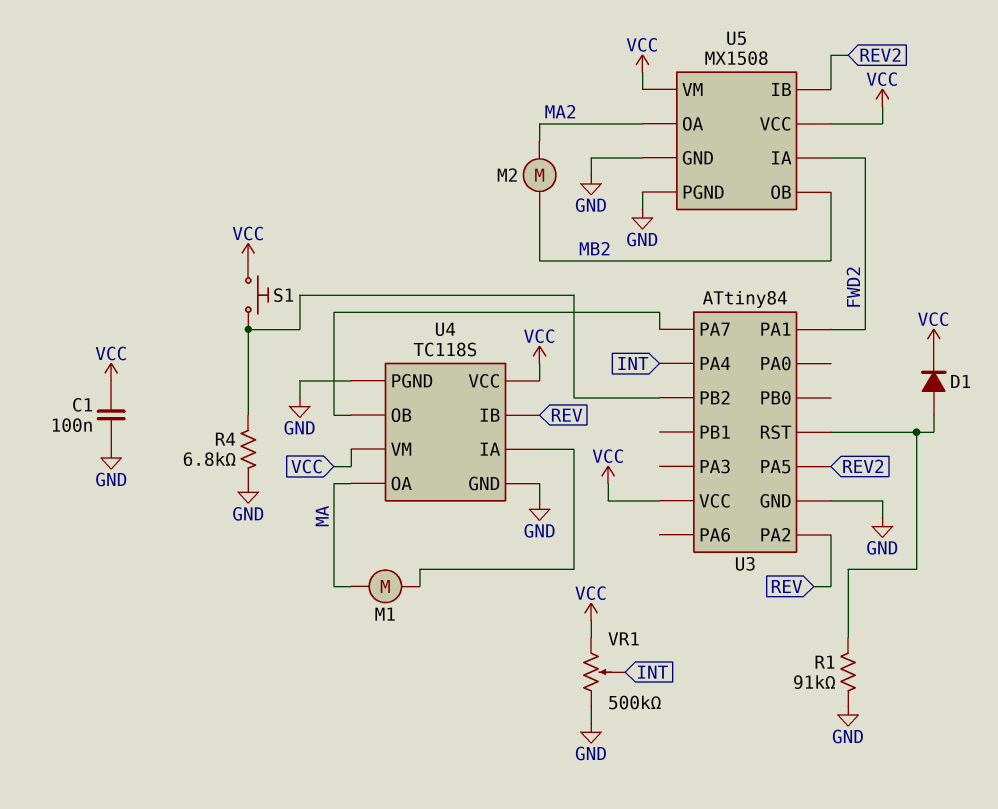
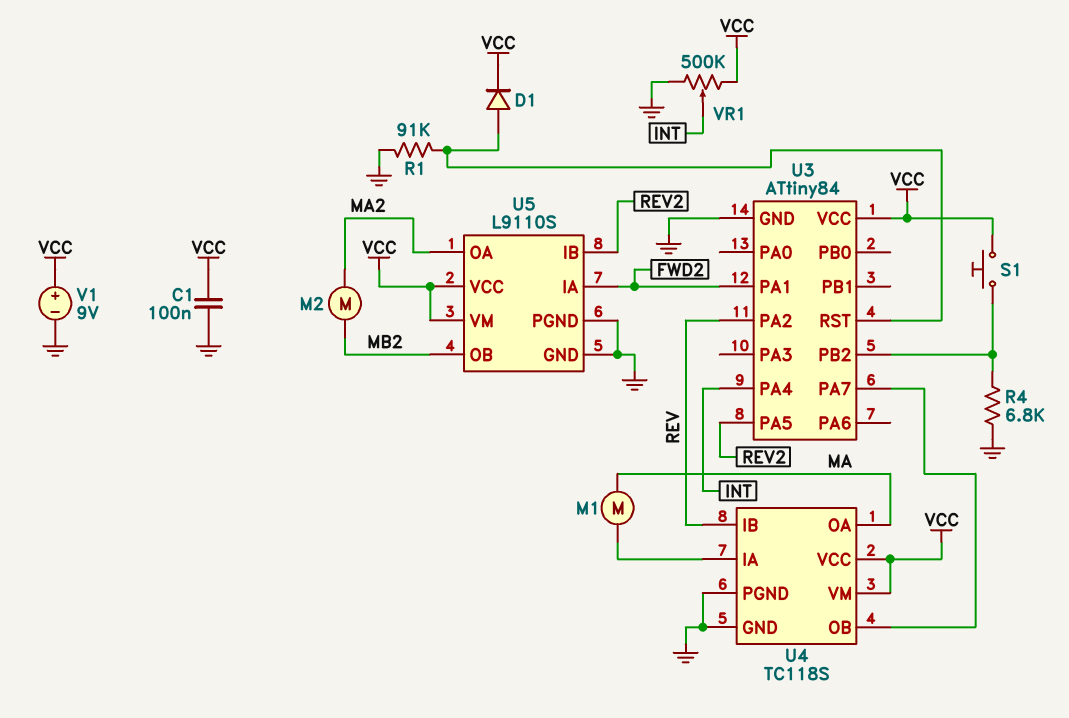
U5: MX1508 -> L9110S
V1: none -> 9V (plus VCC, minus GND)

